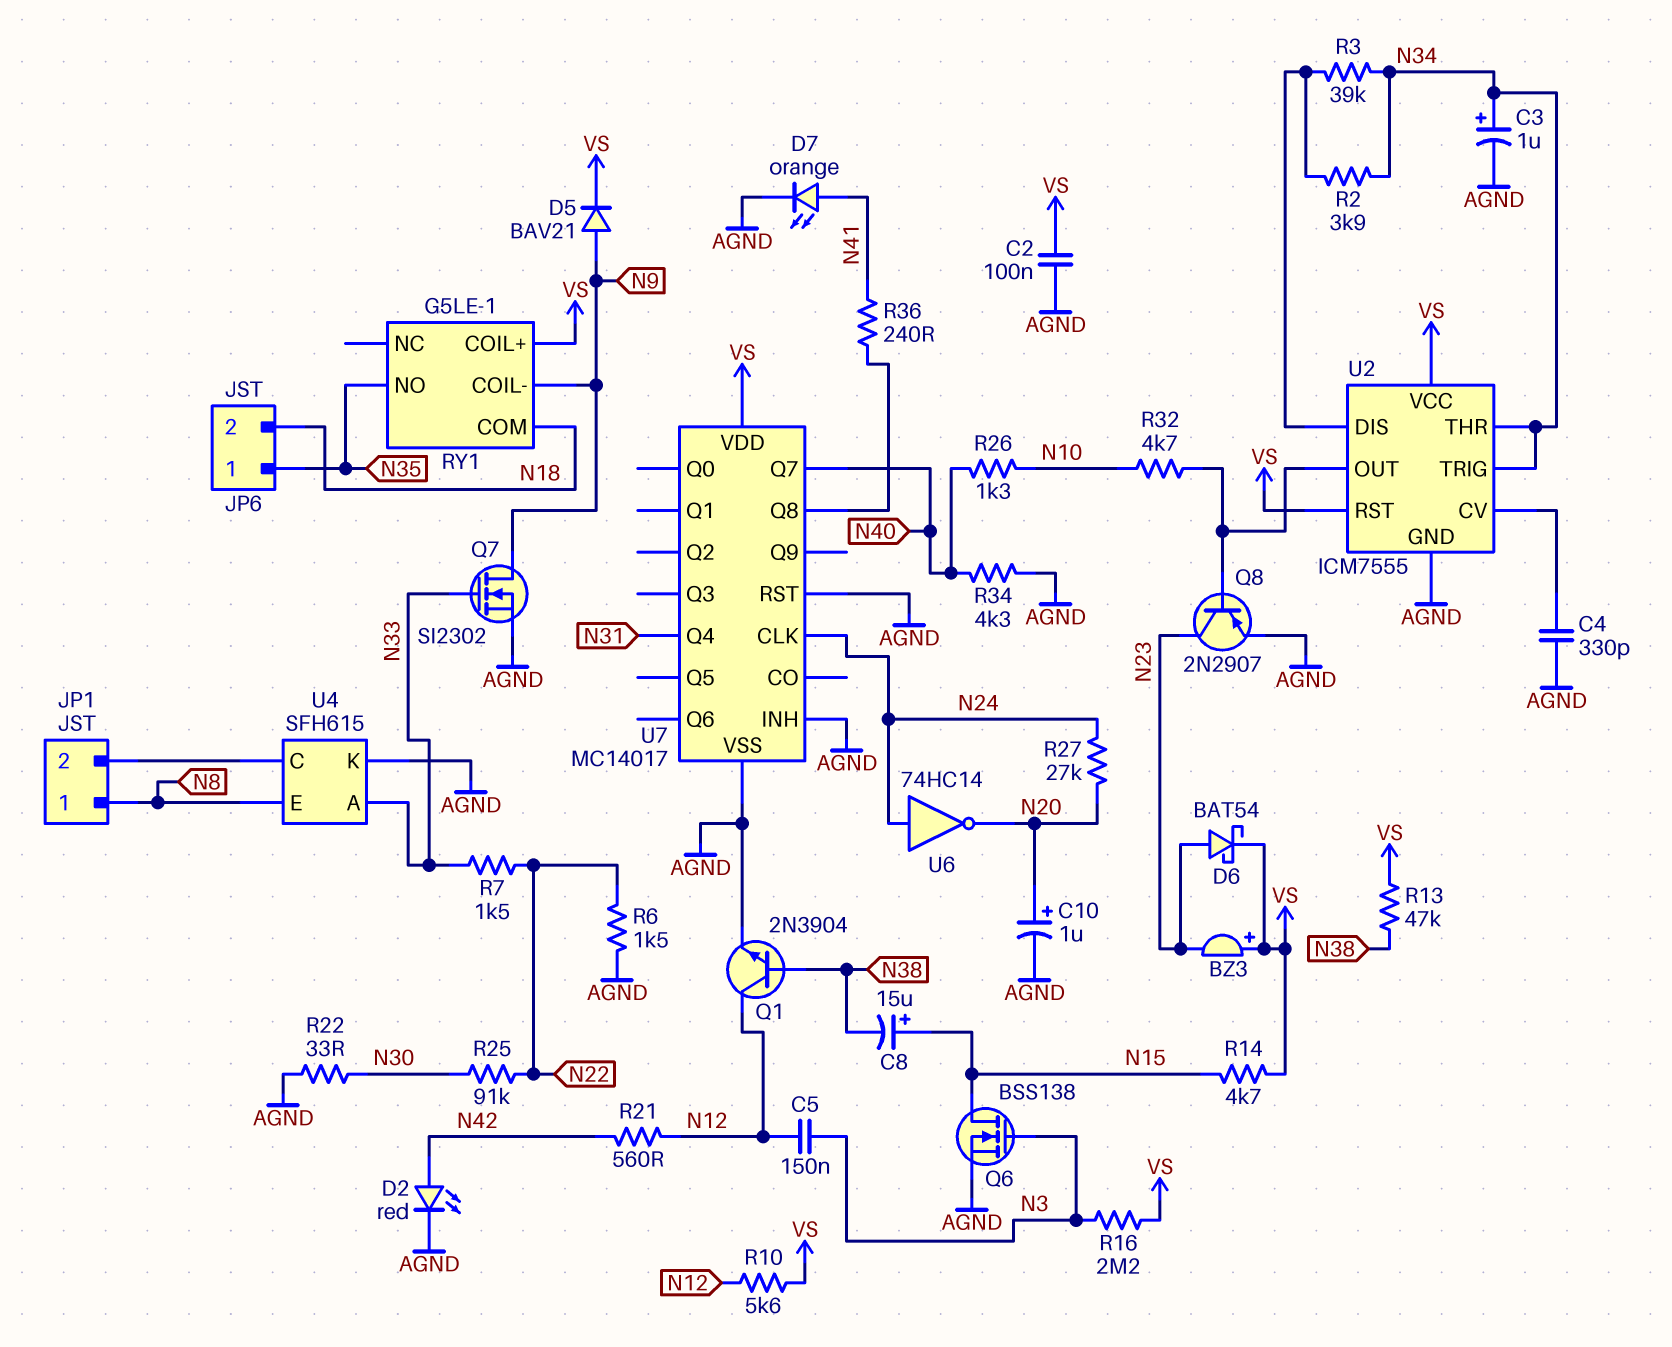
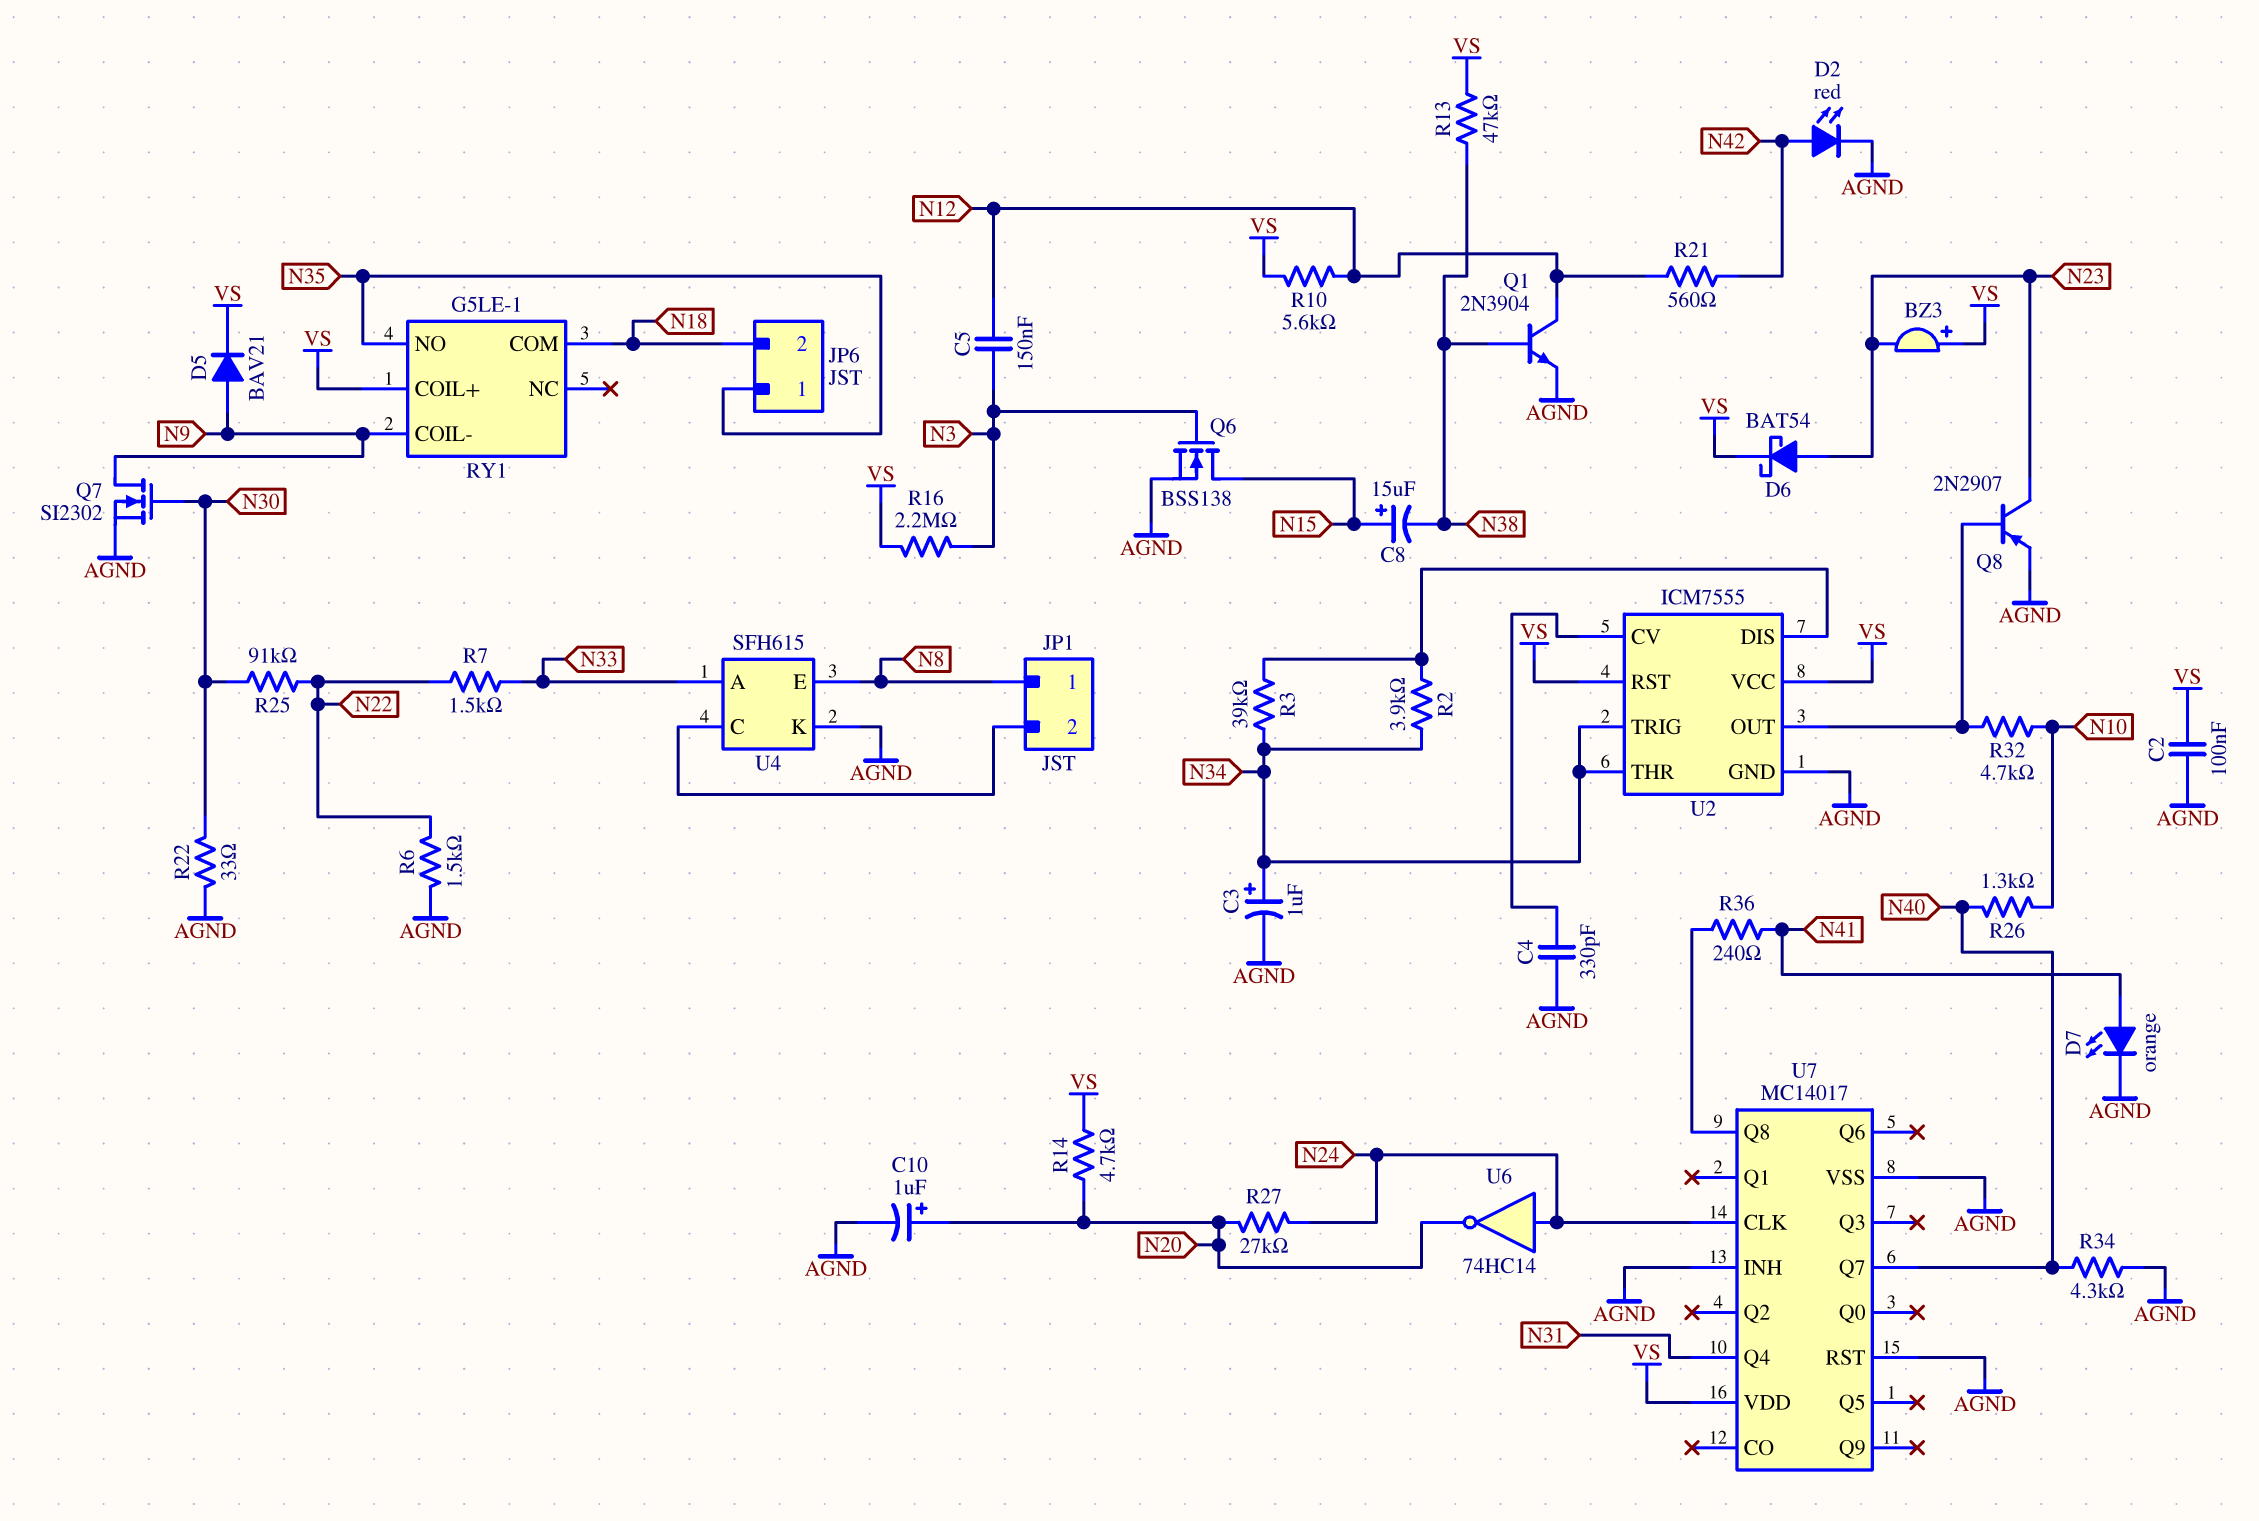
Q7: NMOS SI2302 (G N33, D N9, S AGND) -> NMOS SI2302 (G N30, D N9, S AGND)
R14: 4.7k (N15, VS) -> 4.7k (N20, VS)

